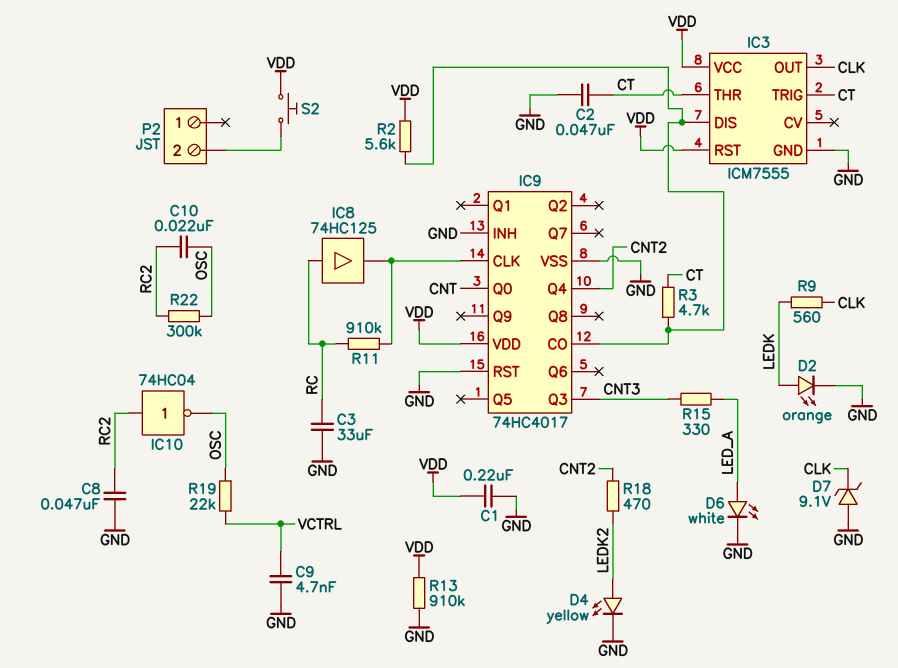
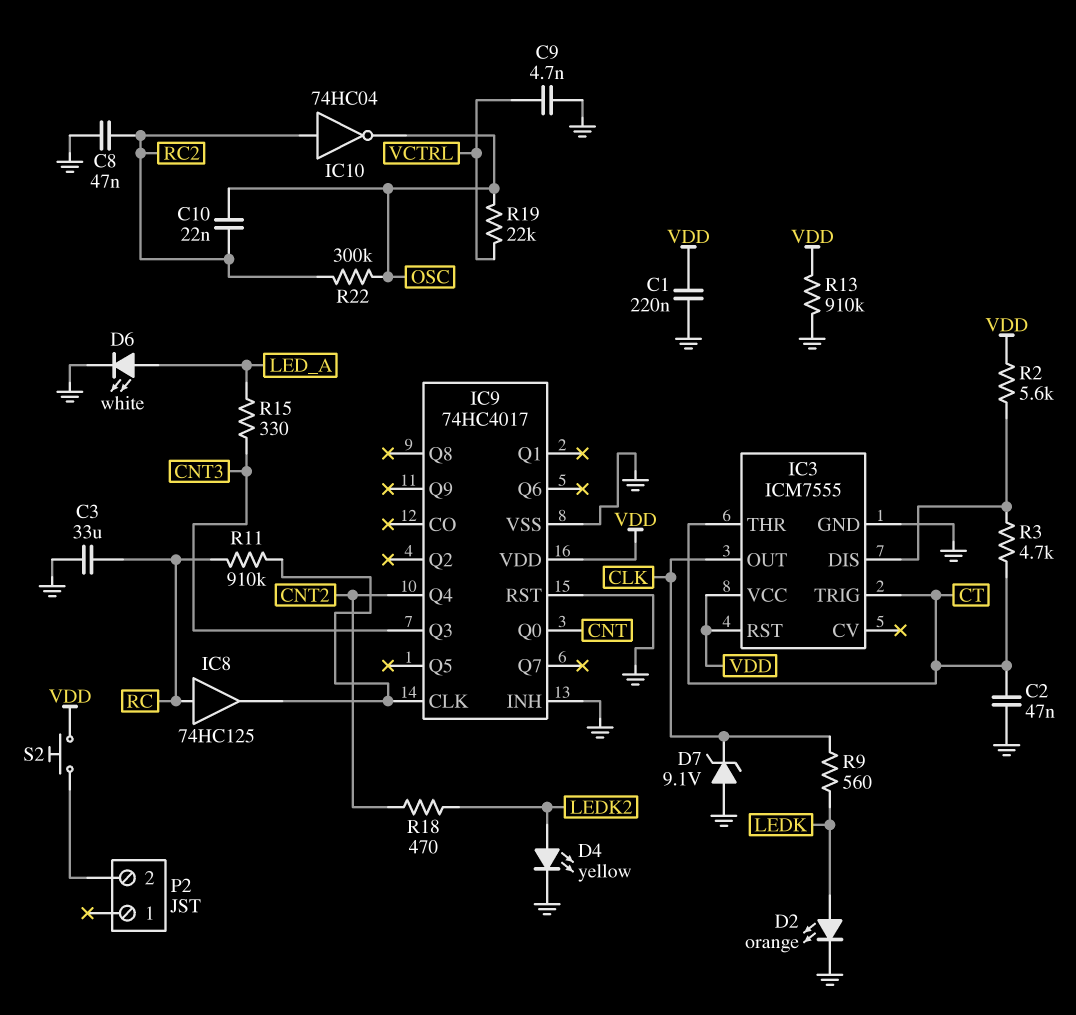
IC9 pin CO: IC3/DIS -> none

